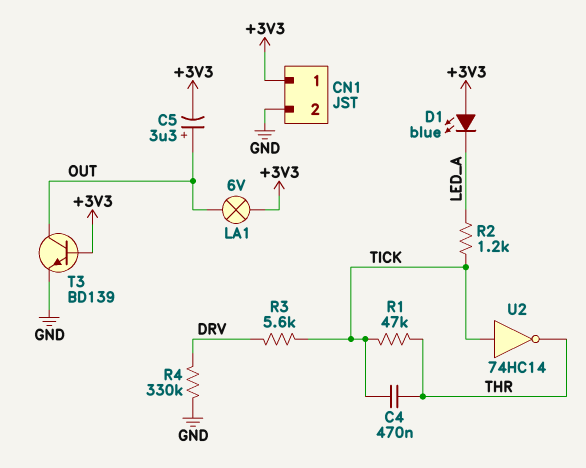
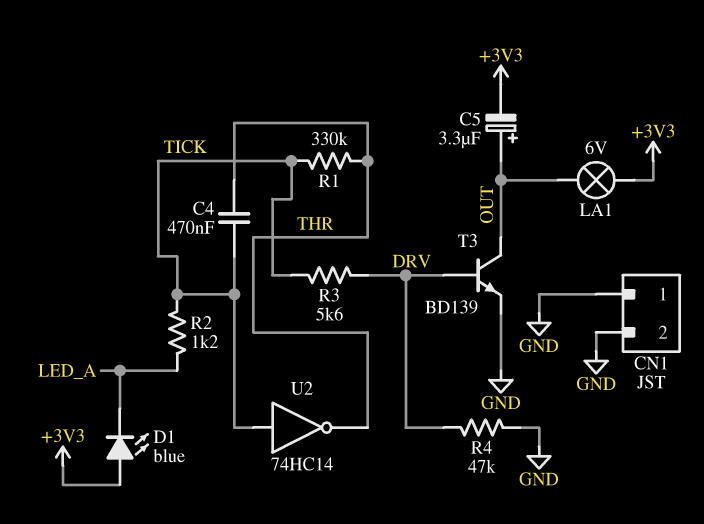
CN1 pin 1: +3V3 -> GND
R1: 47k (THR, TICK) -> 330k (THR, TICK)
R4: 330k (DRV, GND) -> 47k (DRV, GND)
T3: NPN BD139 (B +3V3, C OUT, E GND) -> NPN BD139 (B DRV, C OUT, E GND)

